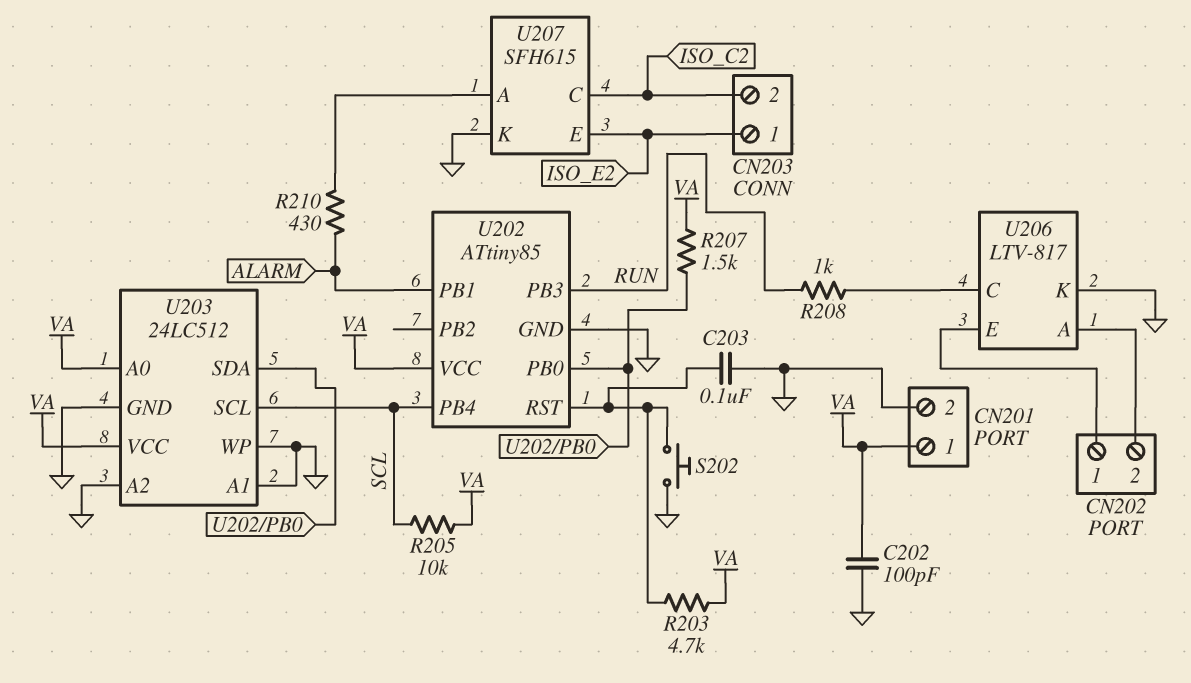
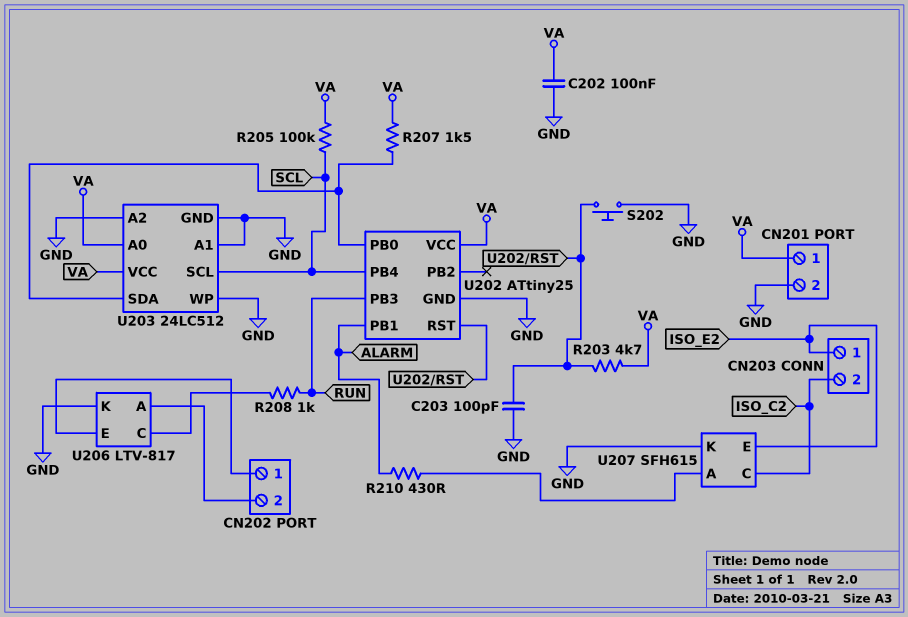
C202: 100pF (GND, VA) -> 100nF (GND, VA)
C203: 100nF (GND, U202/RST) -> 100pF (GND, U202/RST)
R205: 10k (SCL, VA) -> 100k (SCL, VA)
U202: ATtiny85 -> ATtiny25

